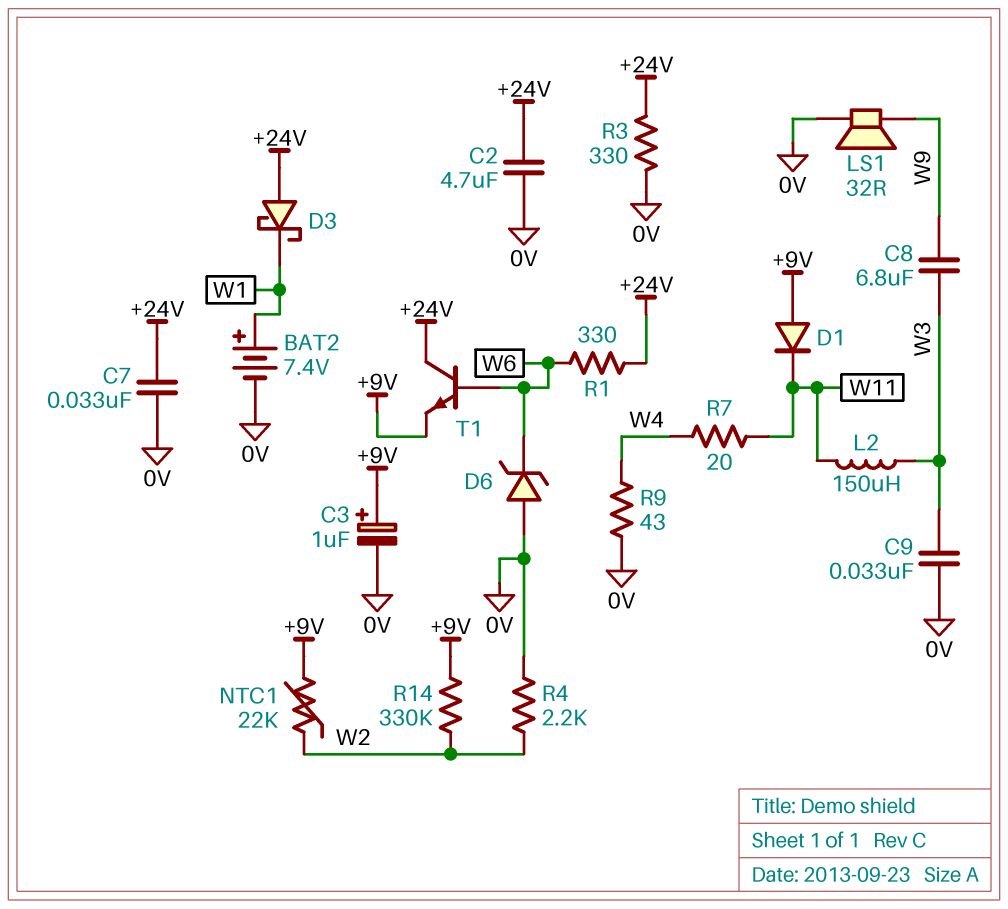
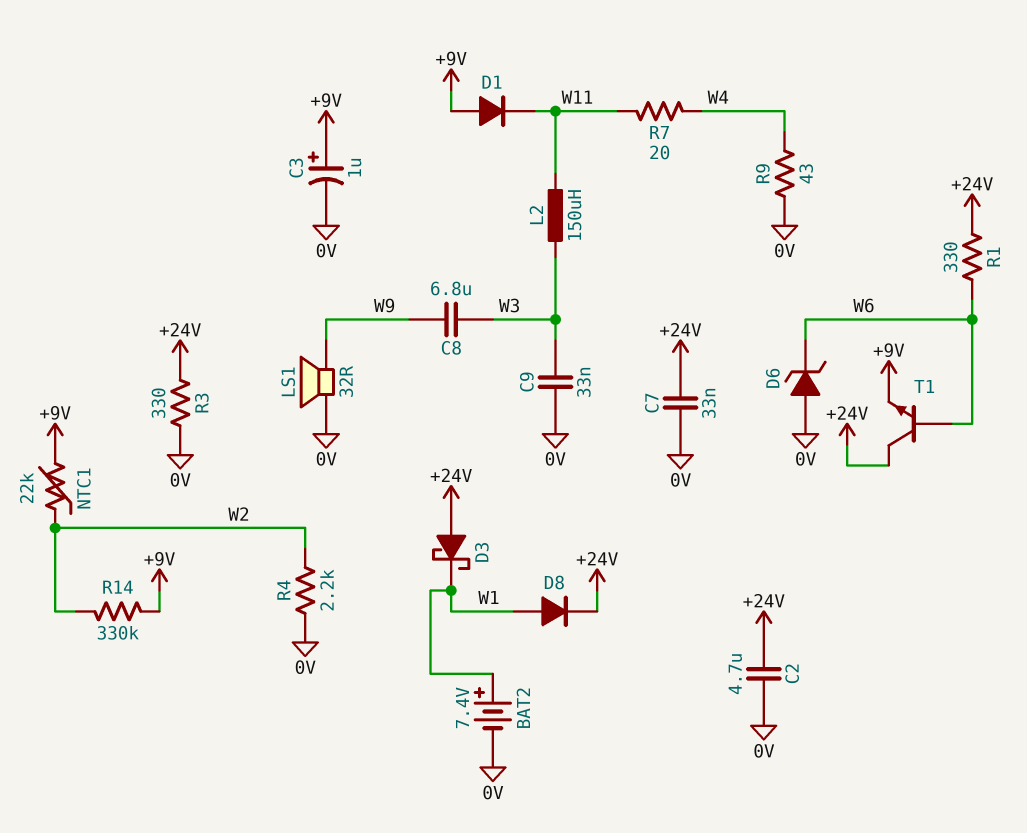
D8: none -> diode (A W1, K +24V)

